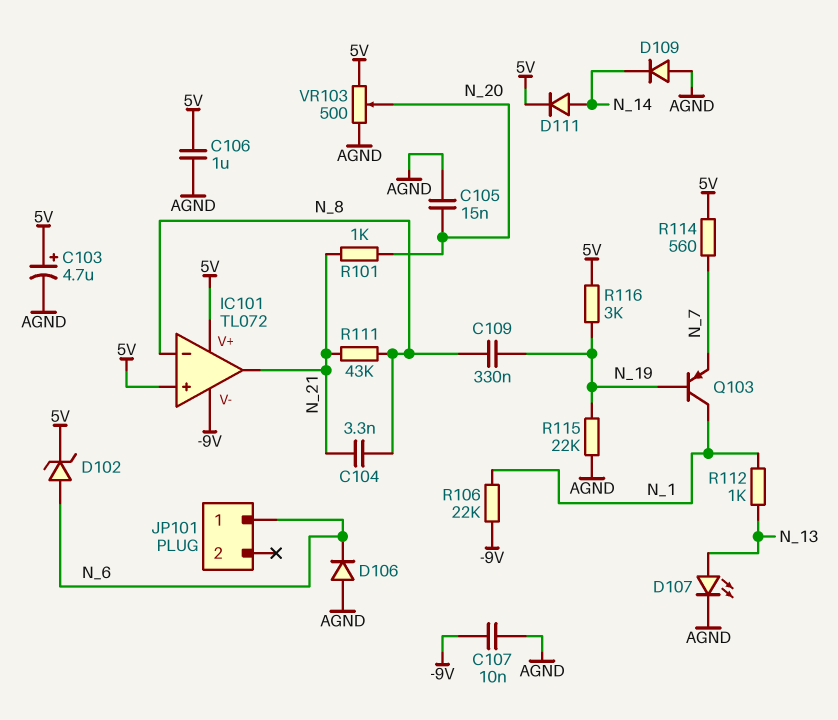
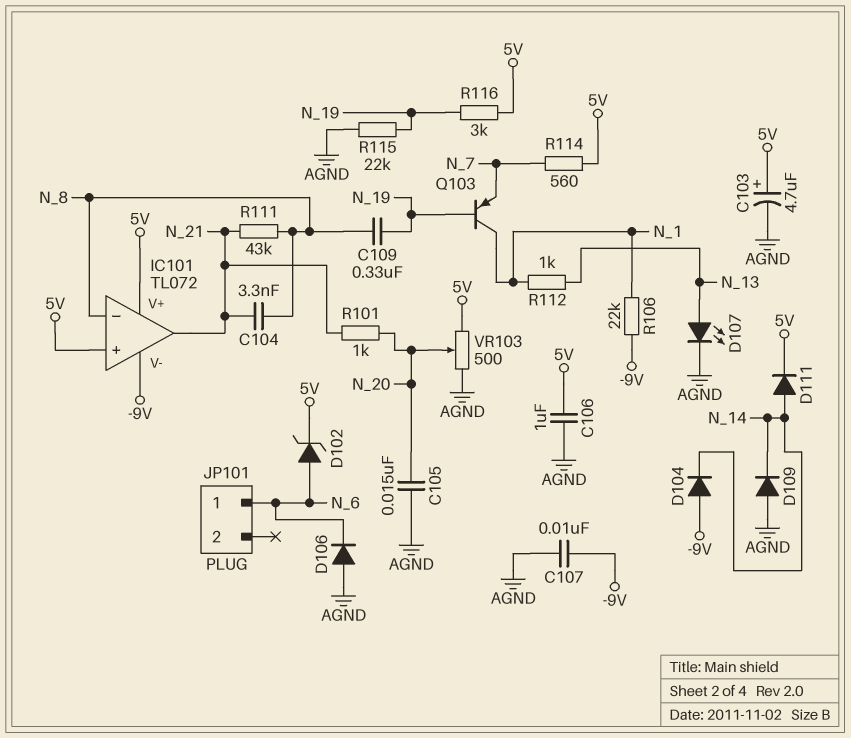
D104: none -> diode (A -9V, K N_14)

